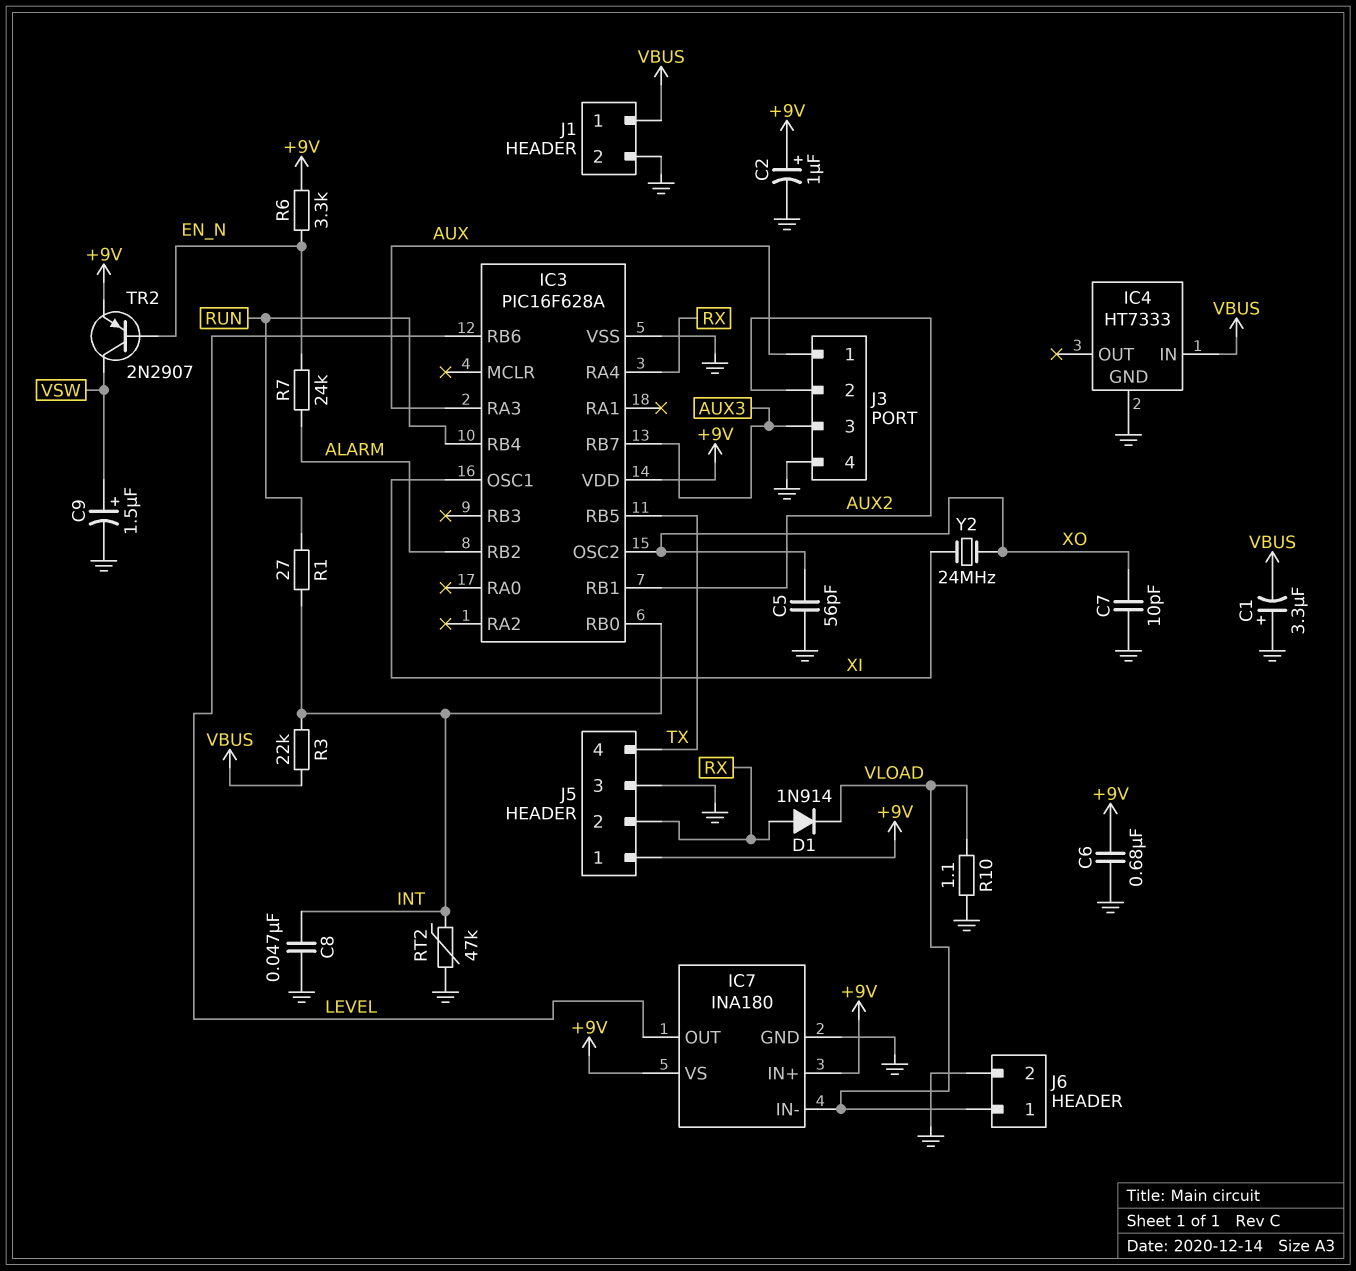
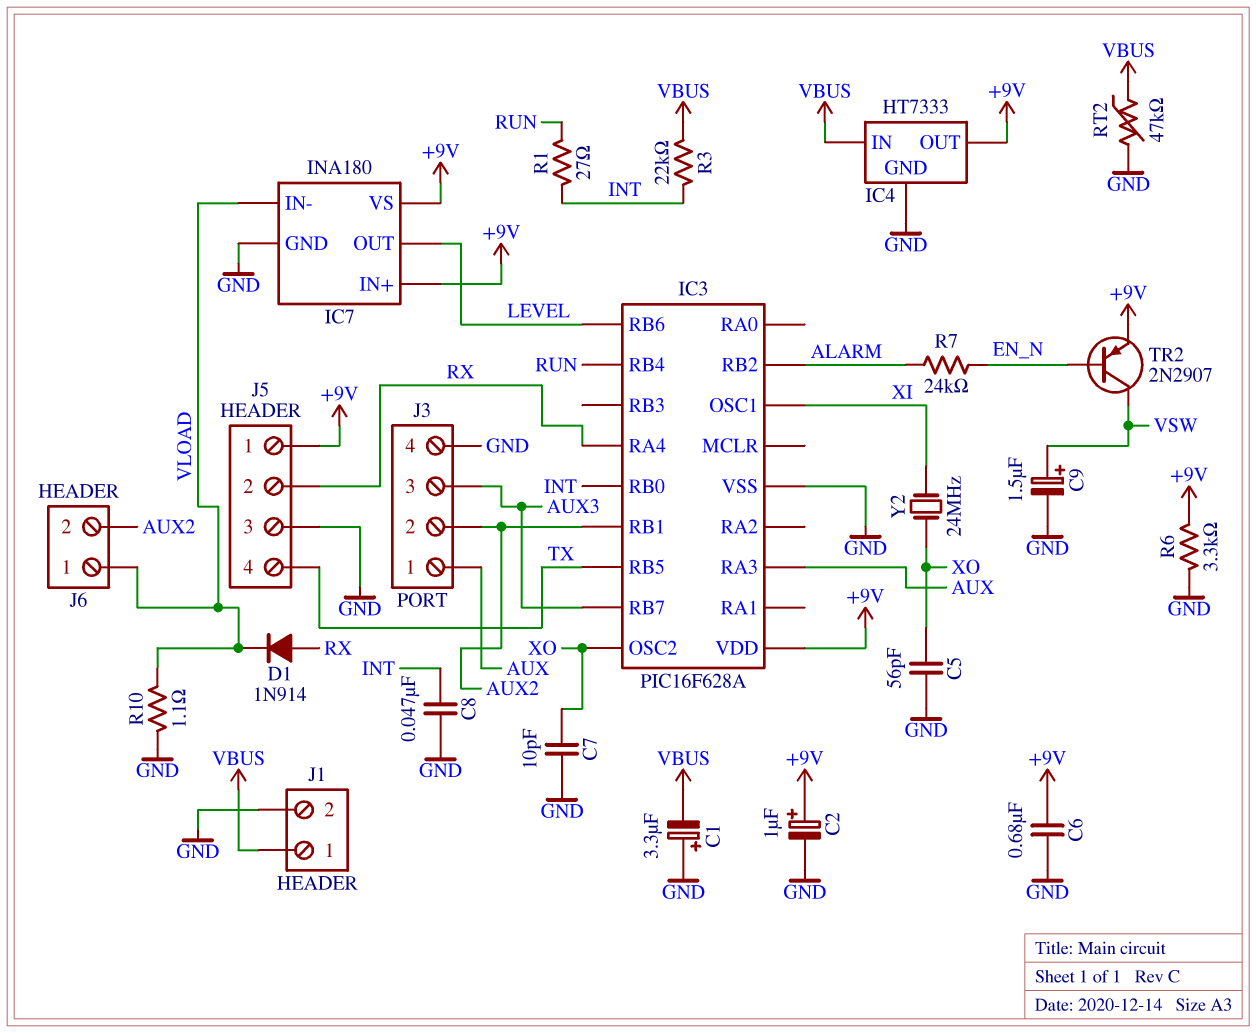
IC4 pin OUT: none -> +9V
J6 pin 2: GND -> AUX2
R6: 3.3k (+9V, EN_N) -> 3.3k (+9V, GND)
RT2: 47k (GND, INT) -> 47k (GND, VBUS)

